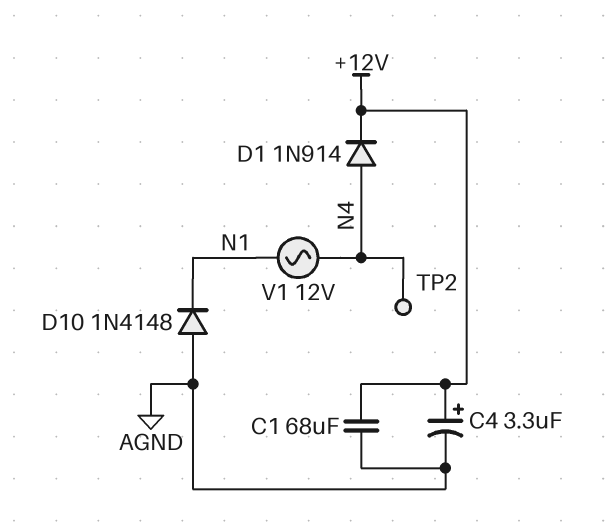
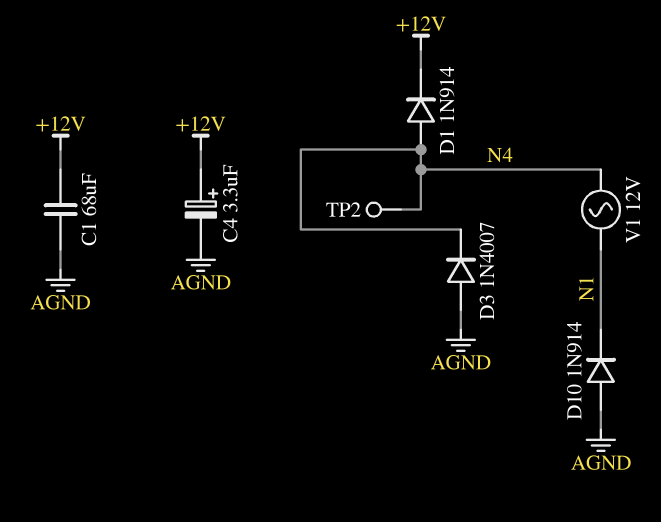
D3: none -> diode 1N4007 (A AGND, K N4)
D10: diode 1N4148 (A AGND, K N1) -> diode 1N914 (A AGND, K N1)

